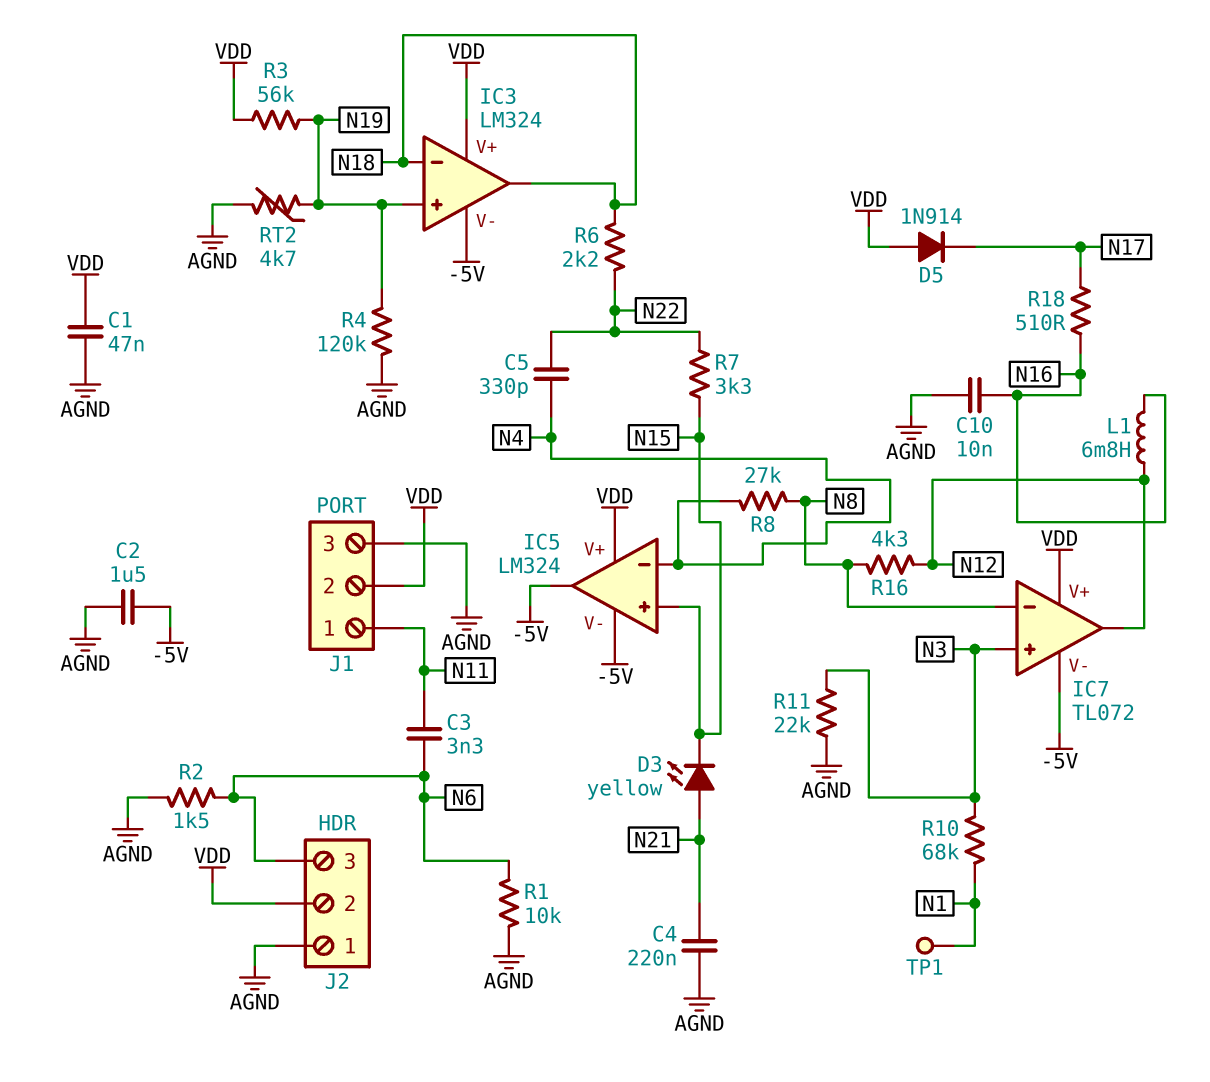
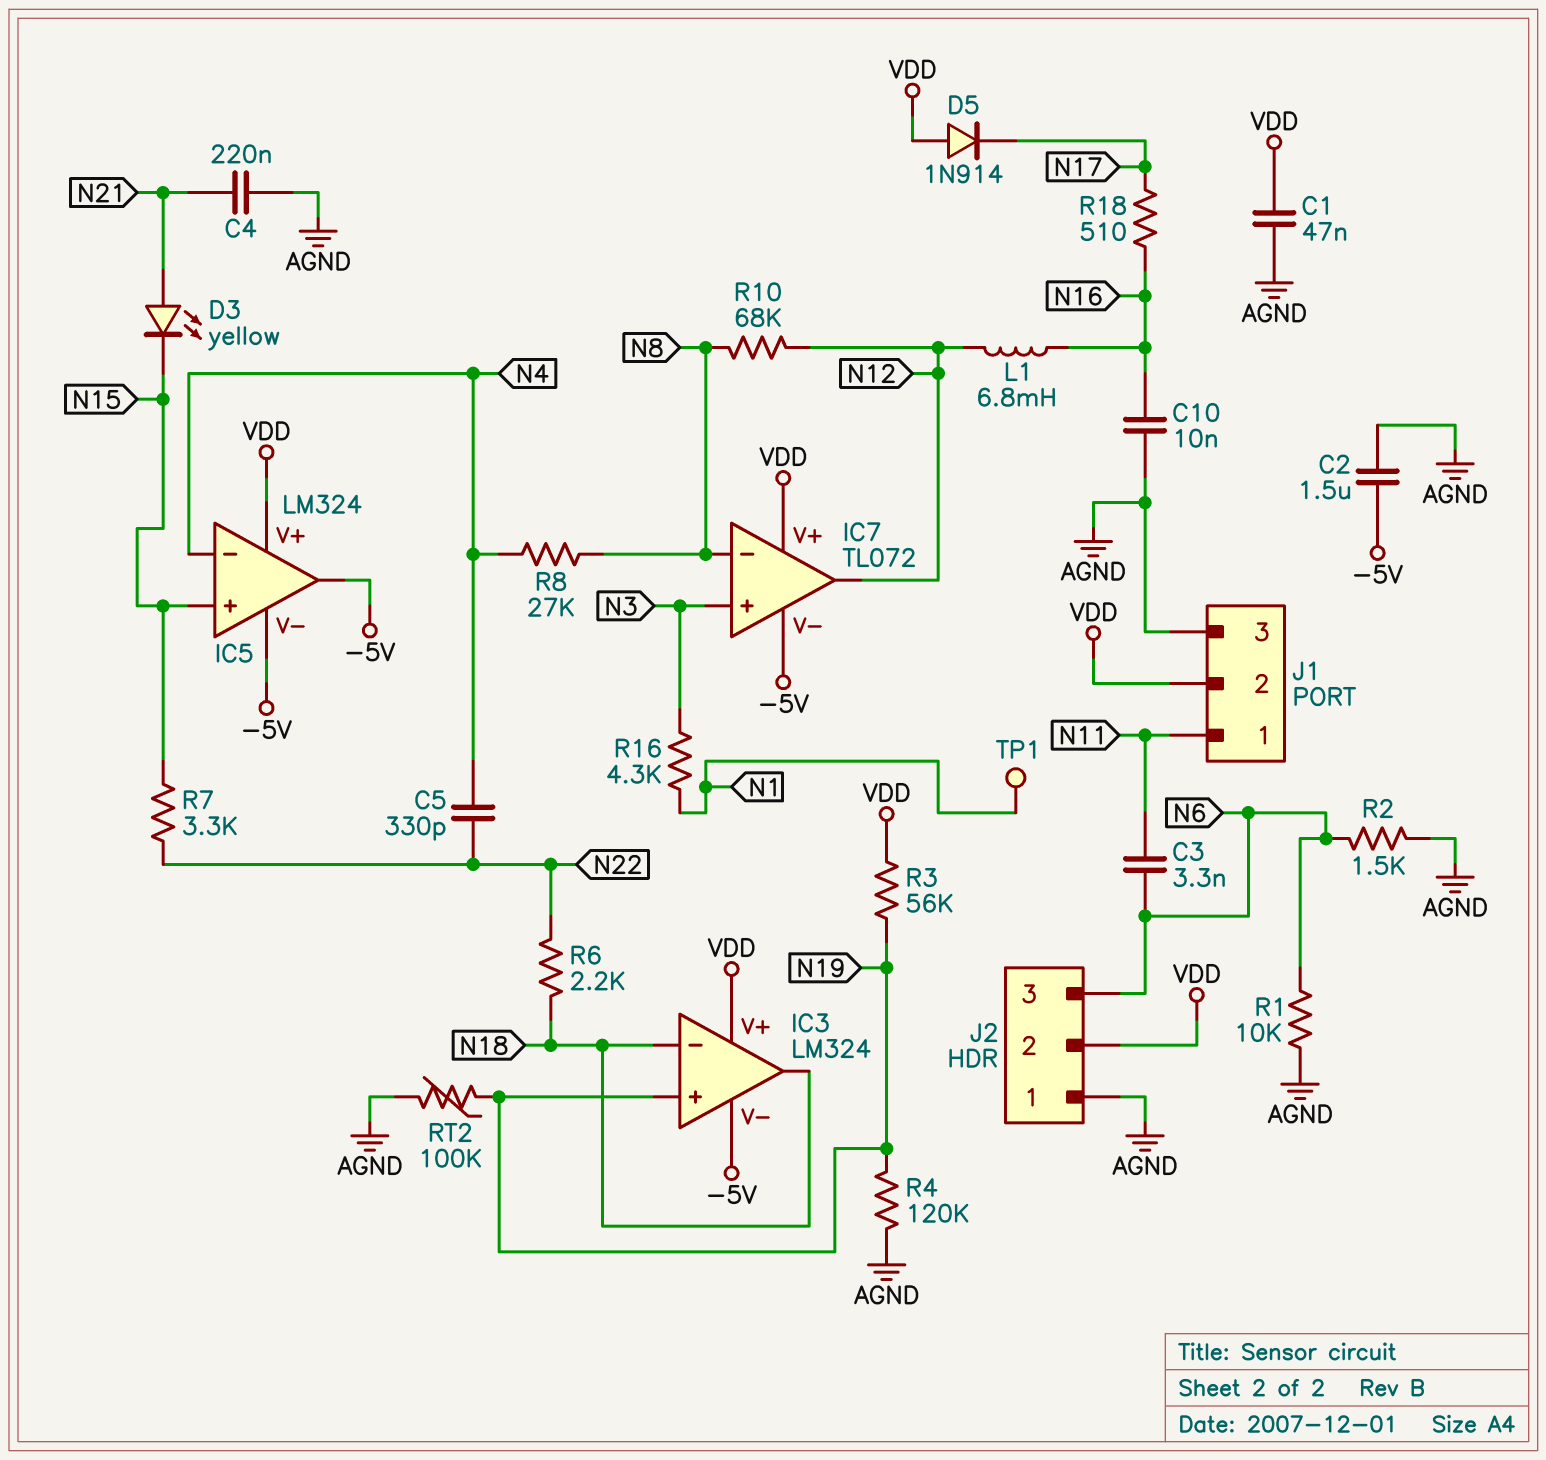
R10: 68k (N1, N3) -> 68k (N8, N12)
R11: 22k (AGND, N3) -> none
R16: 4.3k (N8, N12) -> 4.3k (N1, N3)
RT2: 4.7k (AGND, N19) -> 100k (AGND, N19)

